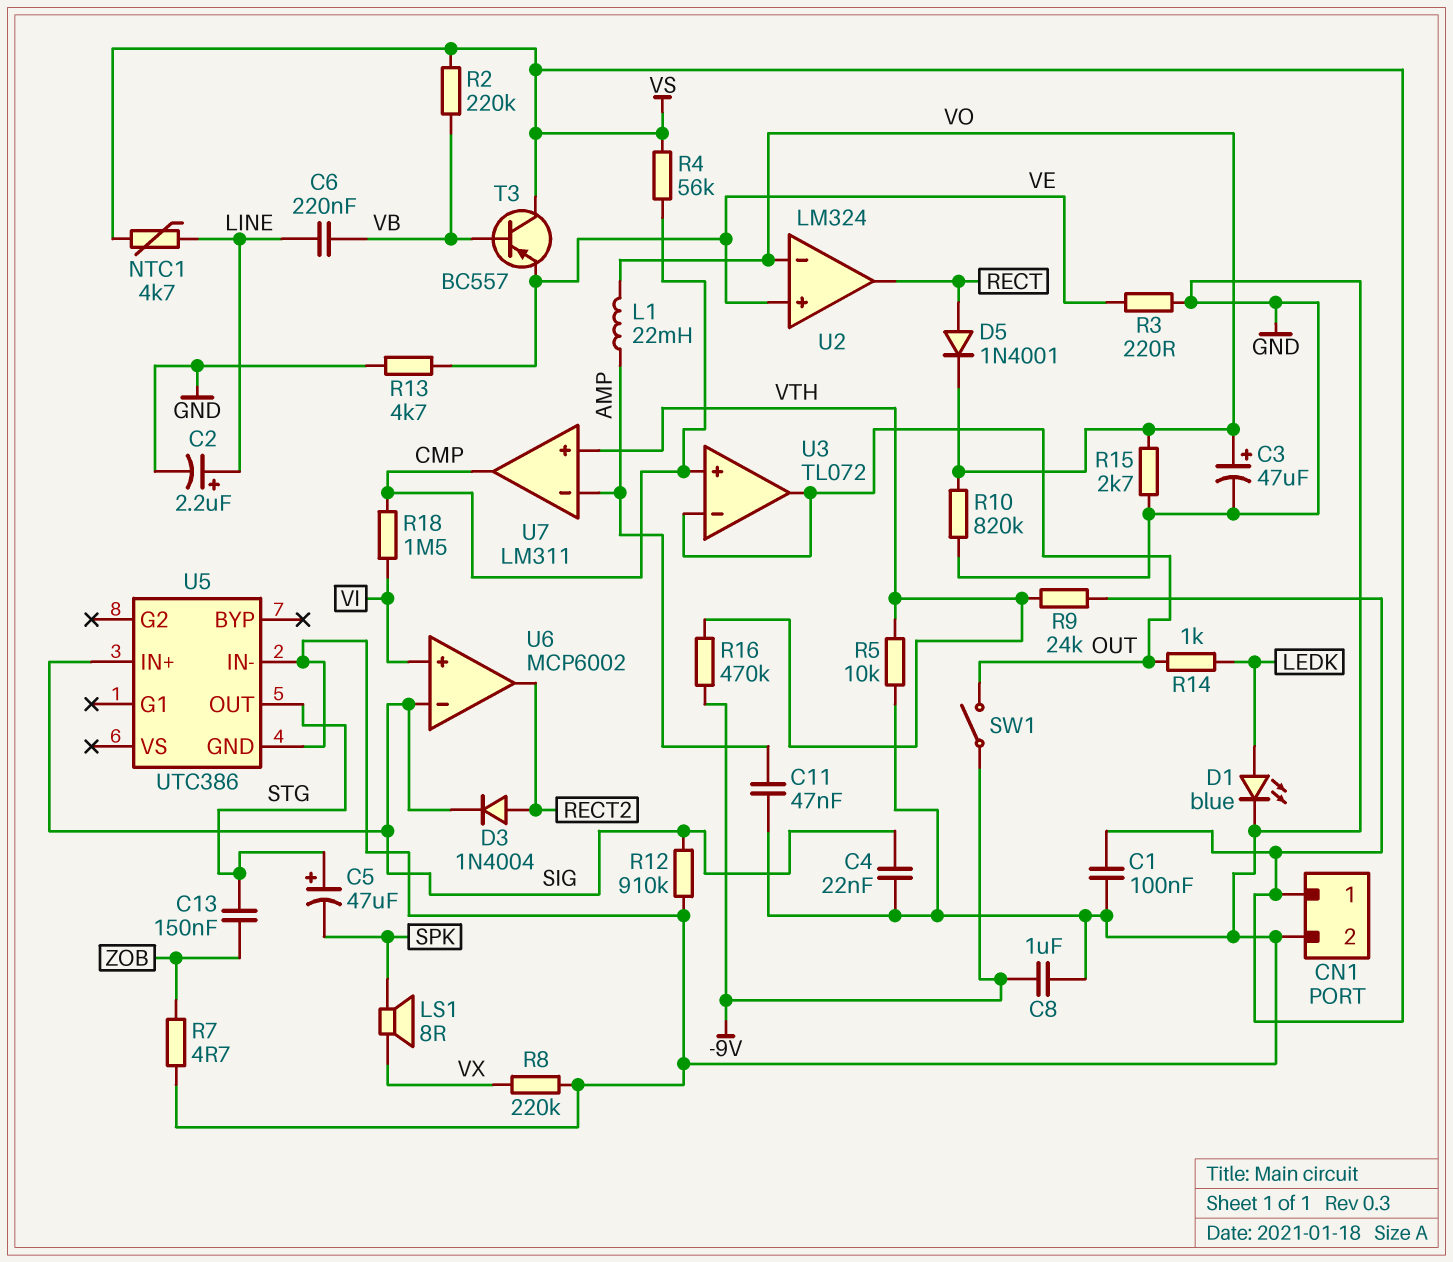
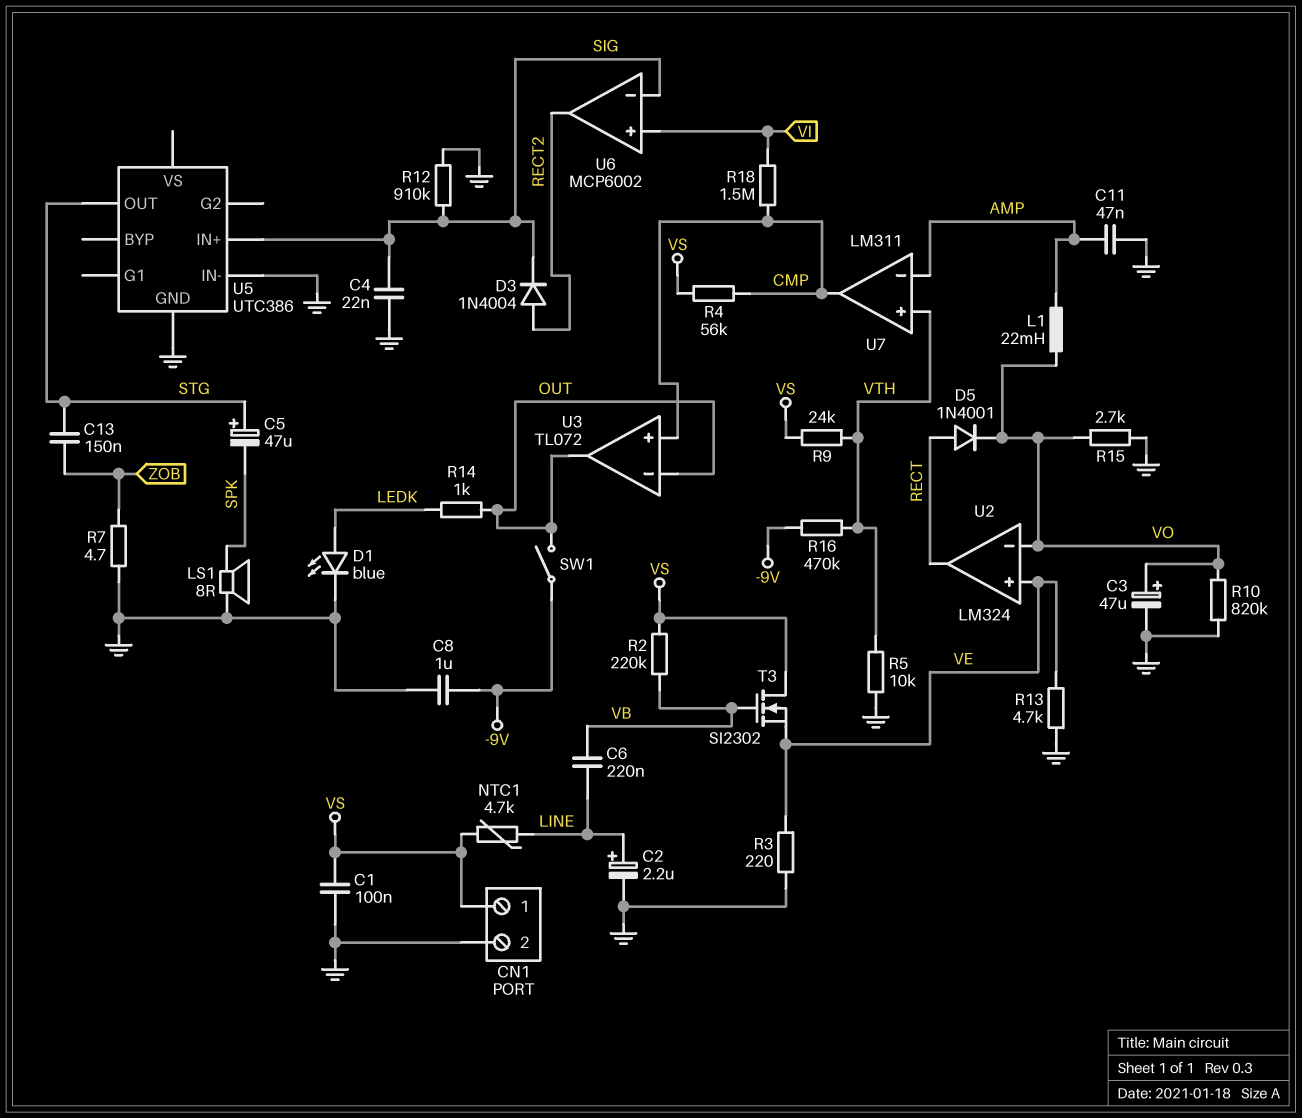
LS1: speaker 8R (SPK, VX) -> speaker 8R (GND, SPK)
R8: 220k (GND, VX) -> none
T3: PNP BC557 (B VB, C VS, E VE) -> NMOS SI2302 (G VB, D VS, S VE)

